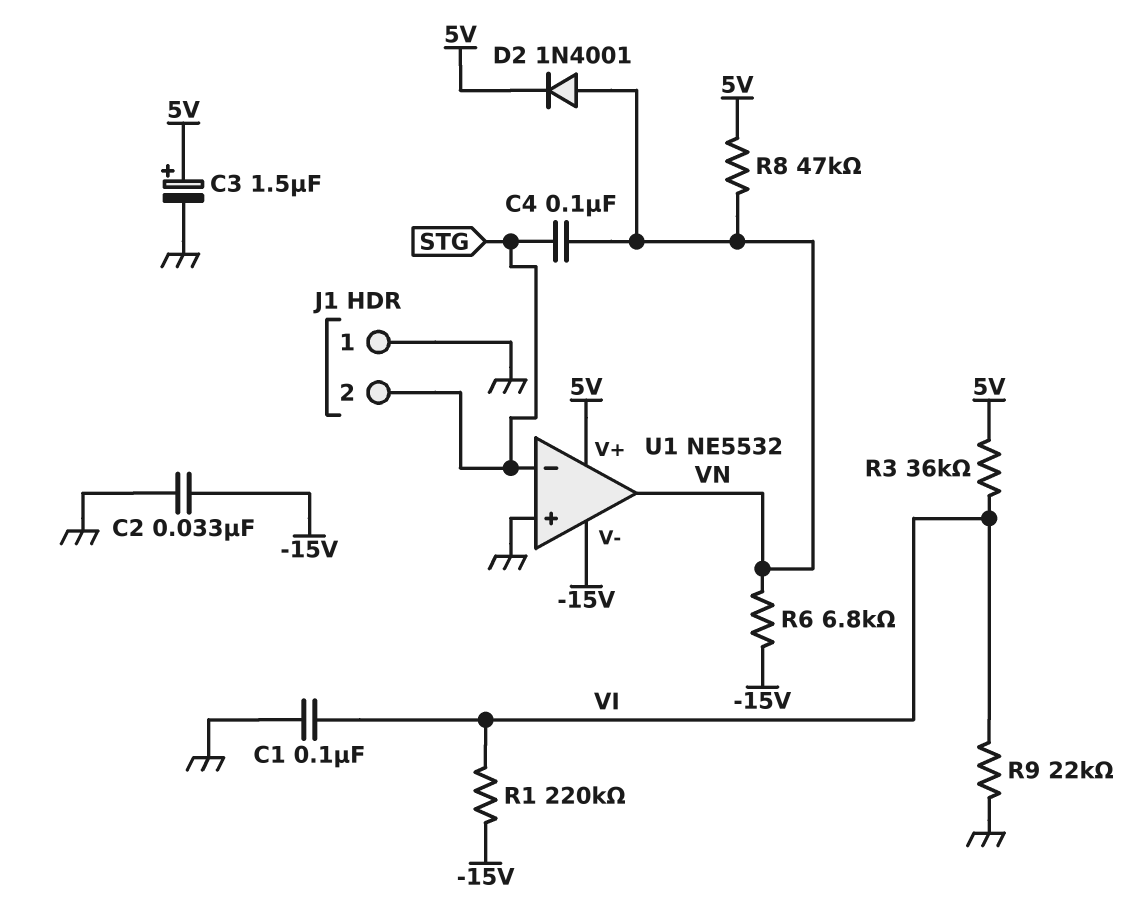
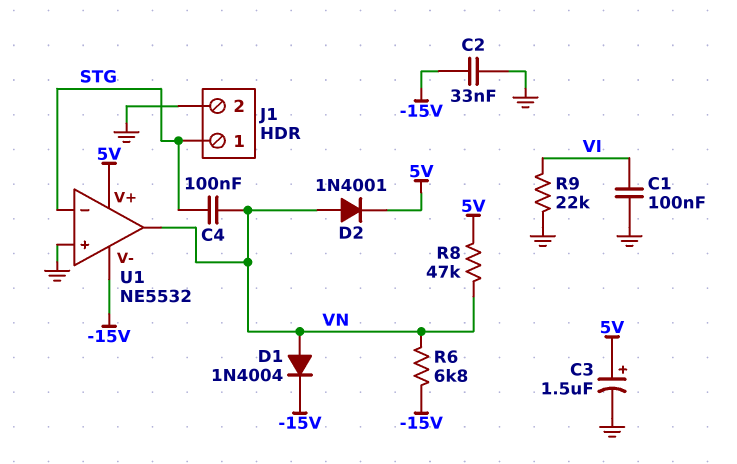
D1: none -> diode 1N4004 (A VN, K -15V)
J1 pin 1: GND -> STG
J1 pin 2: STG -> GND
R1: 220k (-15V, VI) -> none
R3: 36k (5V, VI) -> none

